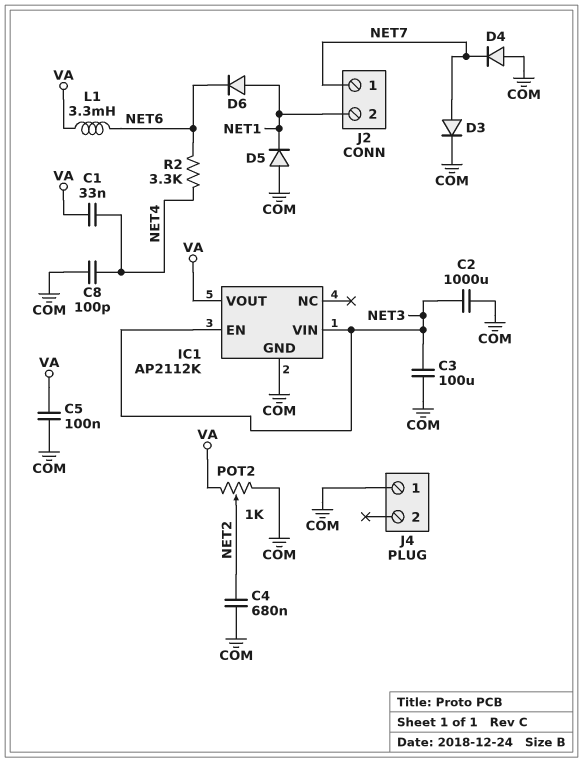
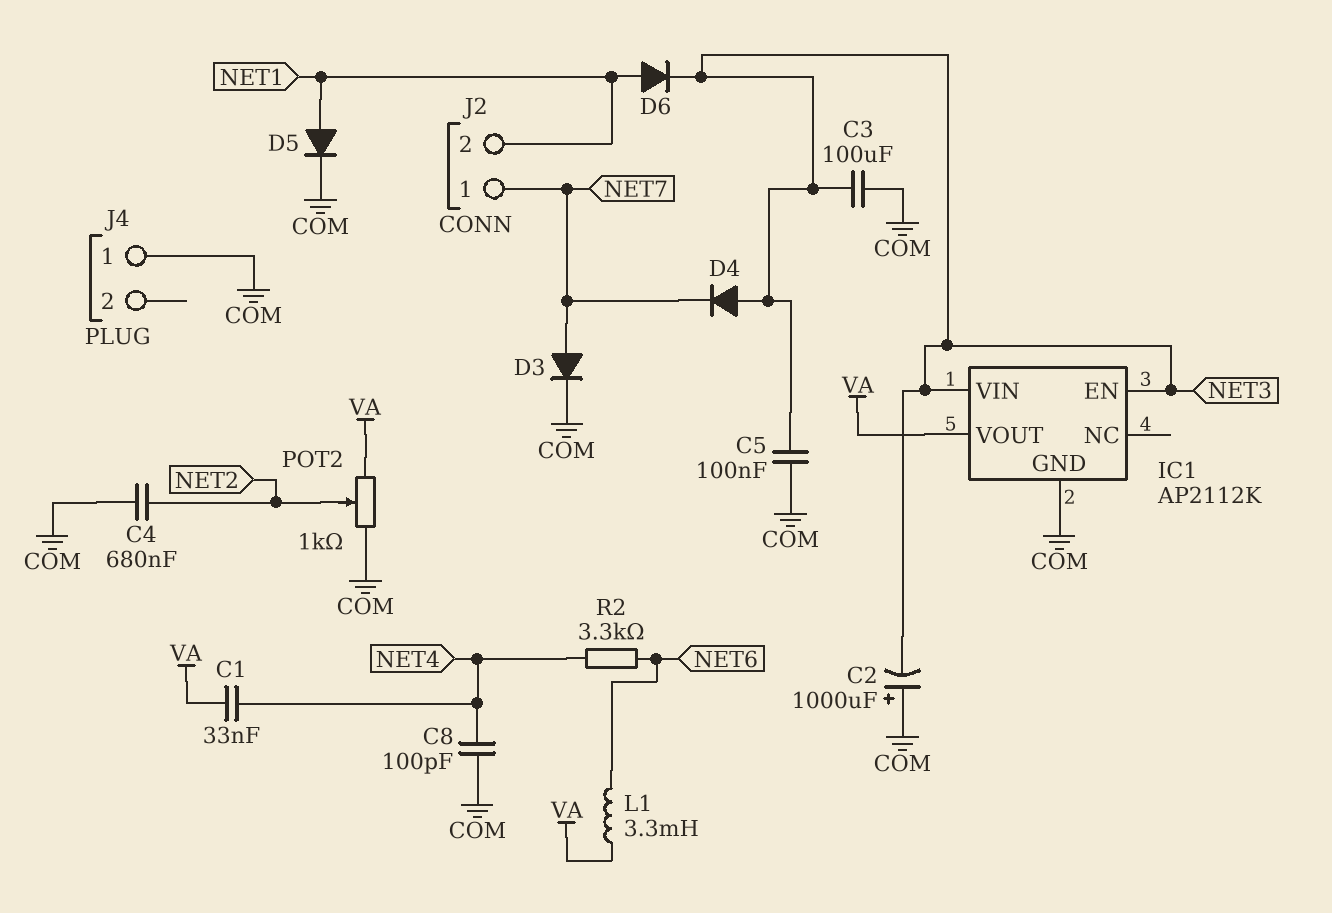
C2: 1000uF (COM, NET3) -> 1000uF (plus COM, minus NET3)
C5: 100nF (COM, VA) -> 100nF (COM, NET3)
D4: diode (A COM, K NET7) -> diode (A NET3, K NET7)
D5: diode (A COM, K NET1) -> diode (A NET1, K COM)
D6: diode (A NET1, K NET6) -> diode (A NET1, K NET3)

